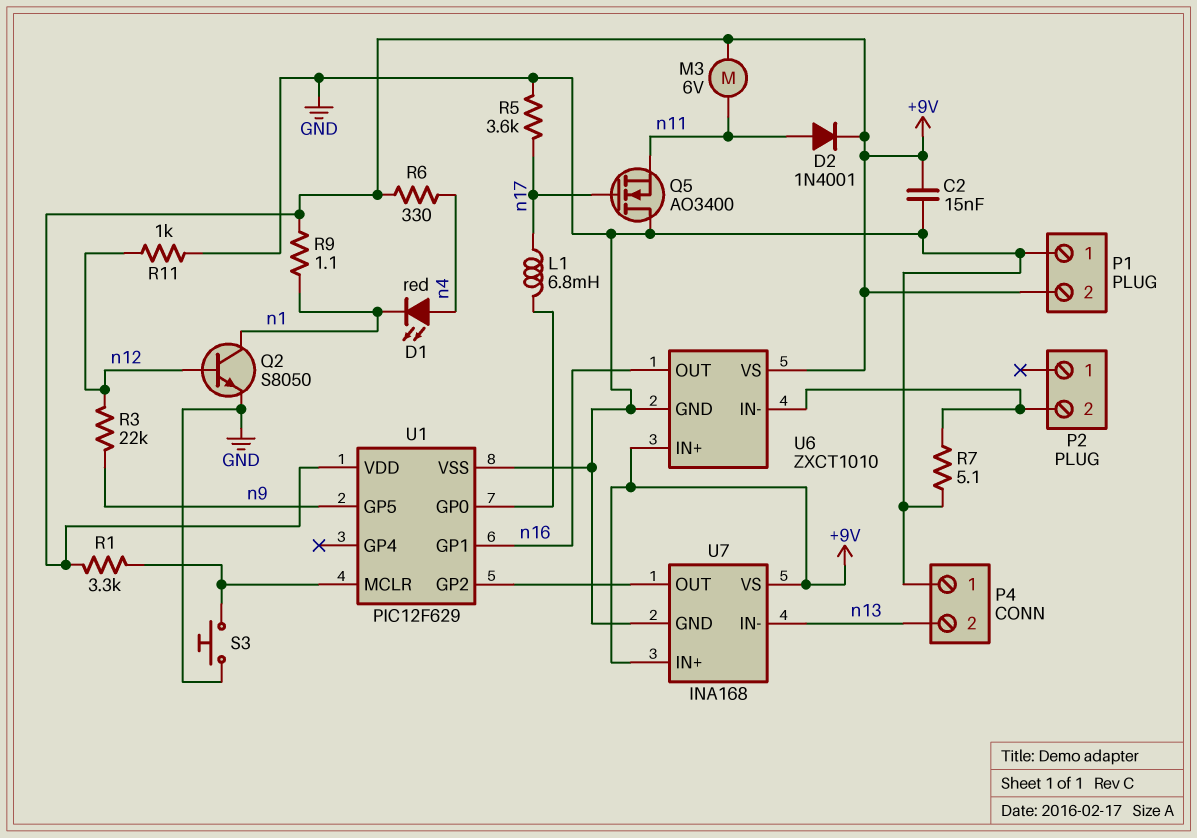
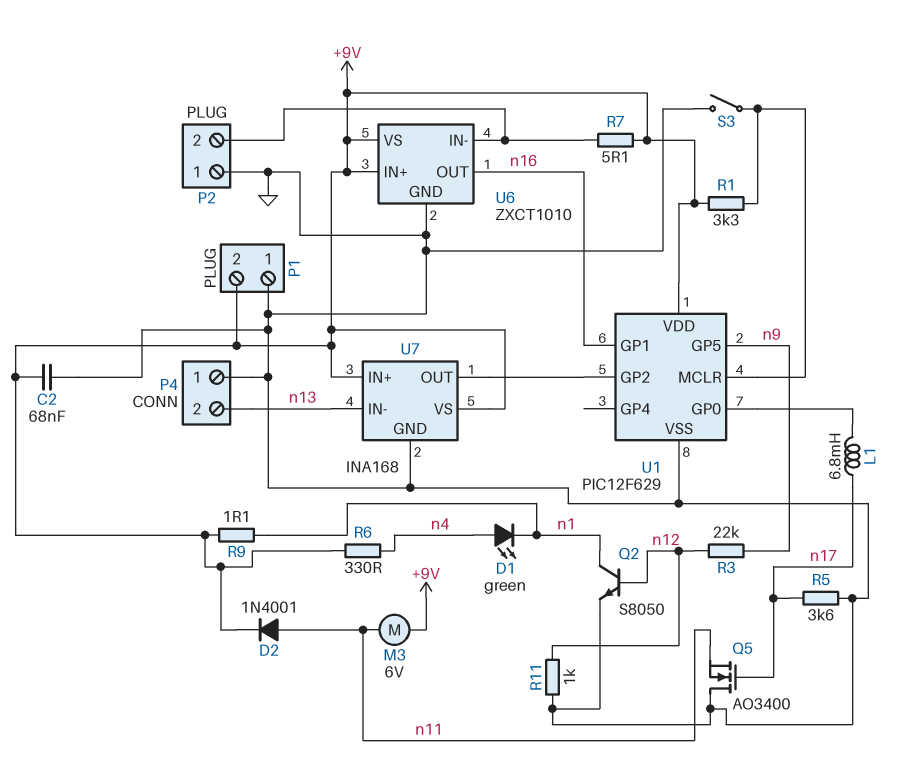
C2: 15nF (+9V, GND) -> 68nF (+9V, GND)
D1: LED red (A n4, K n1) -> LED green (A n4, K n1)
P2 pin 1: none -> GND
R7: 5.1 (GND, P2/2) -> 5.1 (+9V, P2/2)
S3: button (GND, U1/MCLR) -> switch (GND, U1/MCLR)

